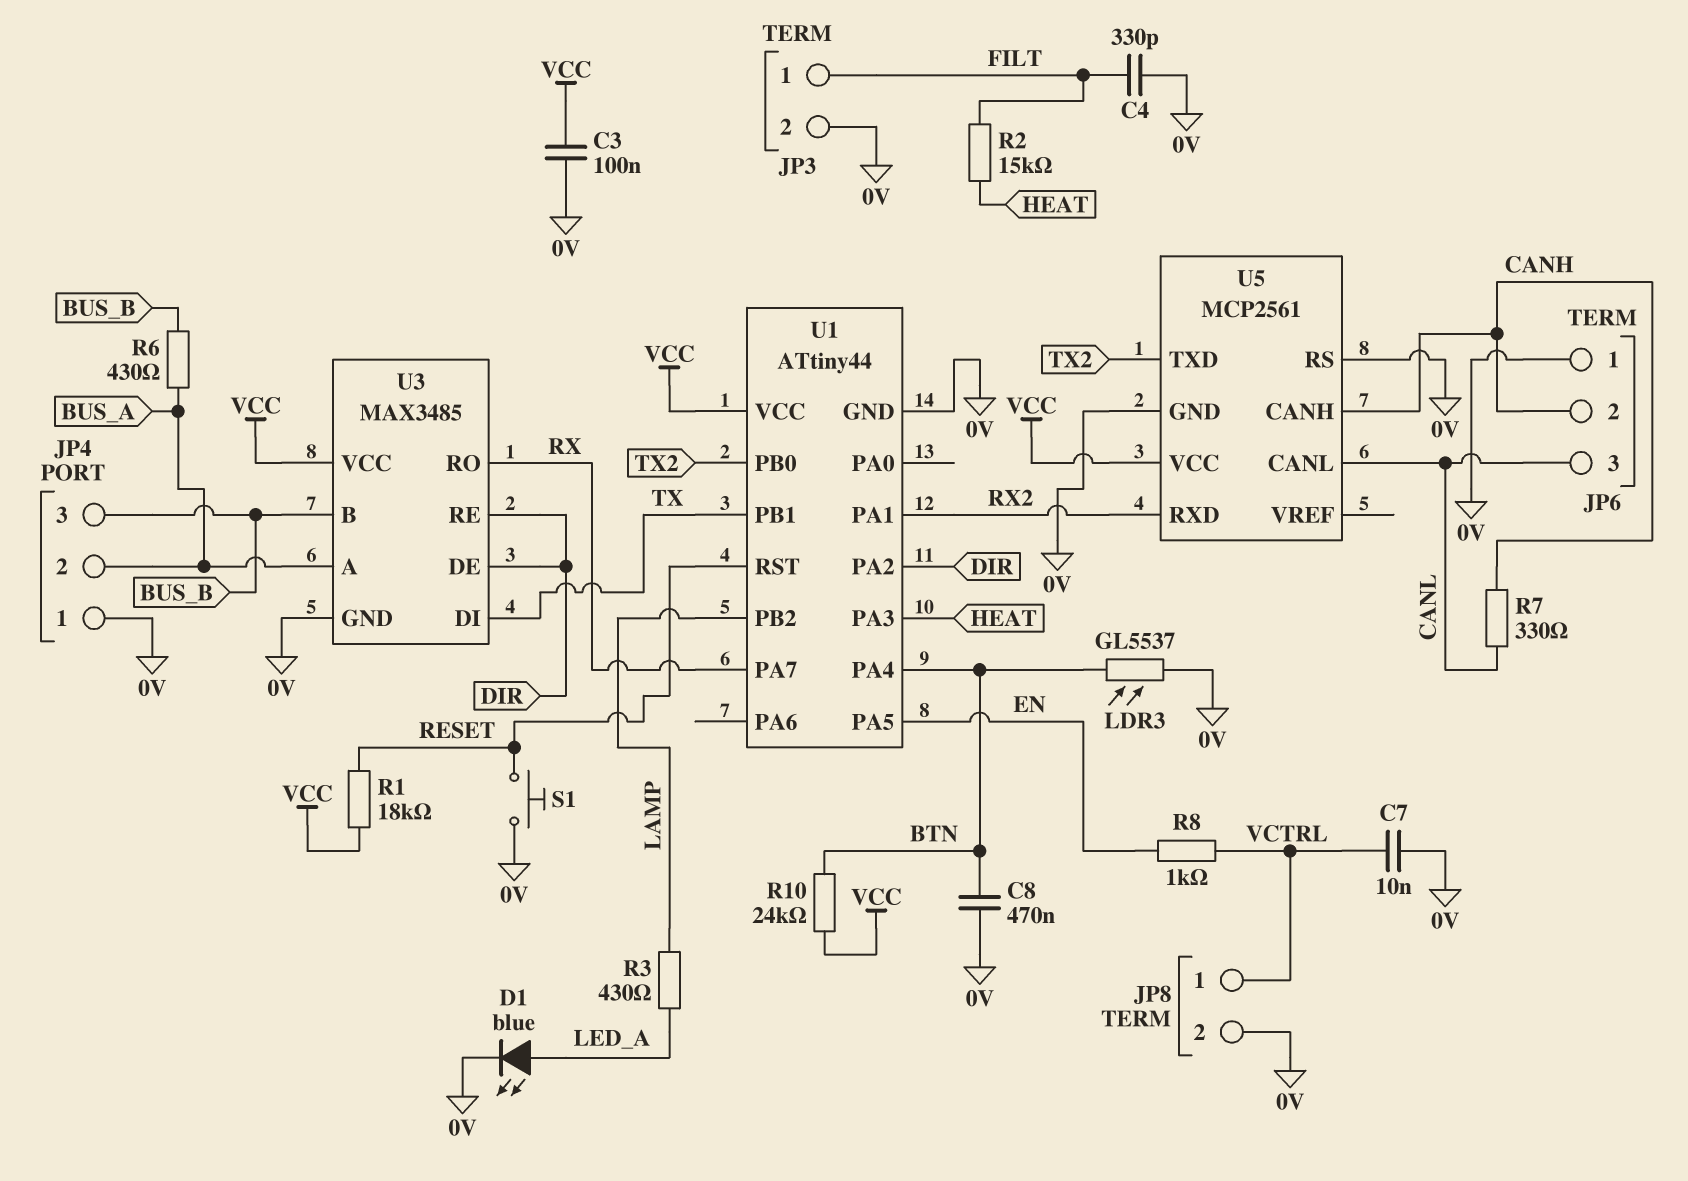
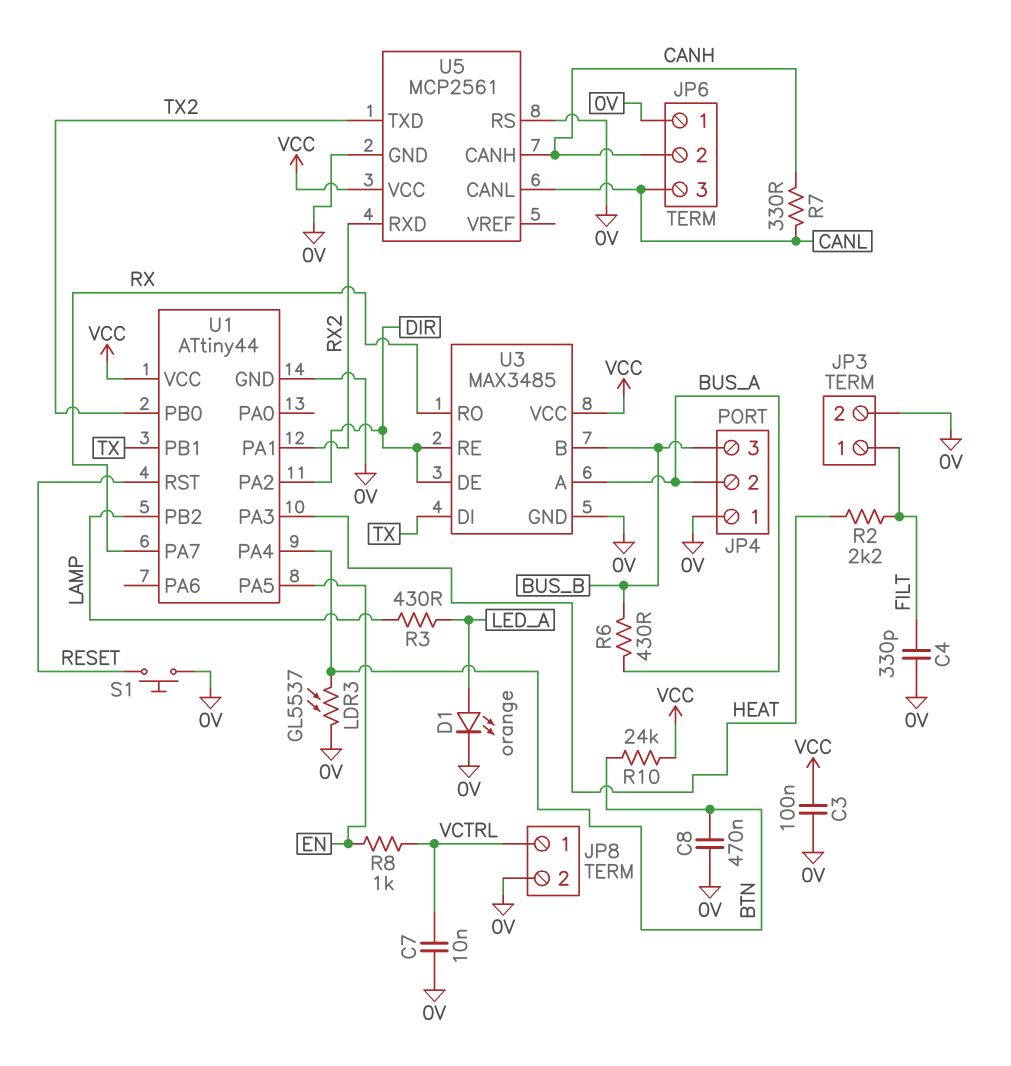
D1: LED blue (A LED_A, K 0V) -> LED orange (A LED_A, K 0V)
R1: 18k (RESET, VCC) -> none
R2: 15k (FILT, HEAT) -> 2.2k (FILT, HEAT)

